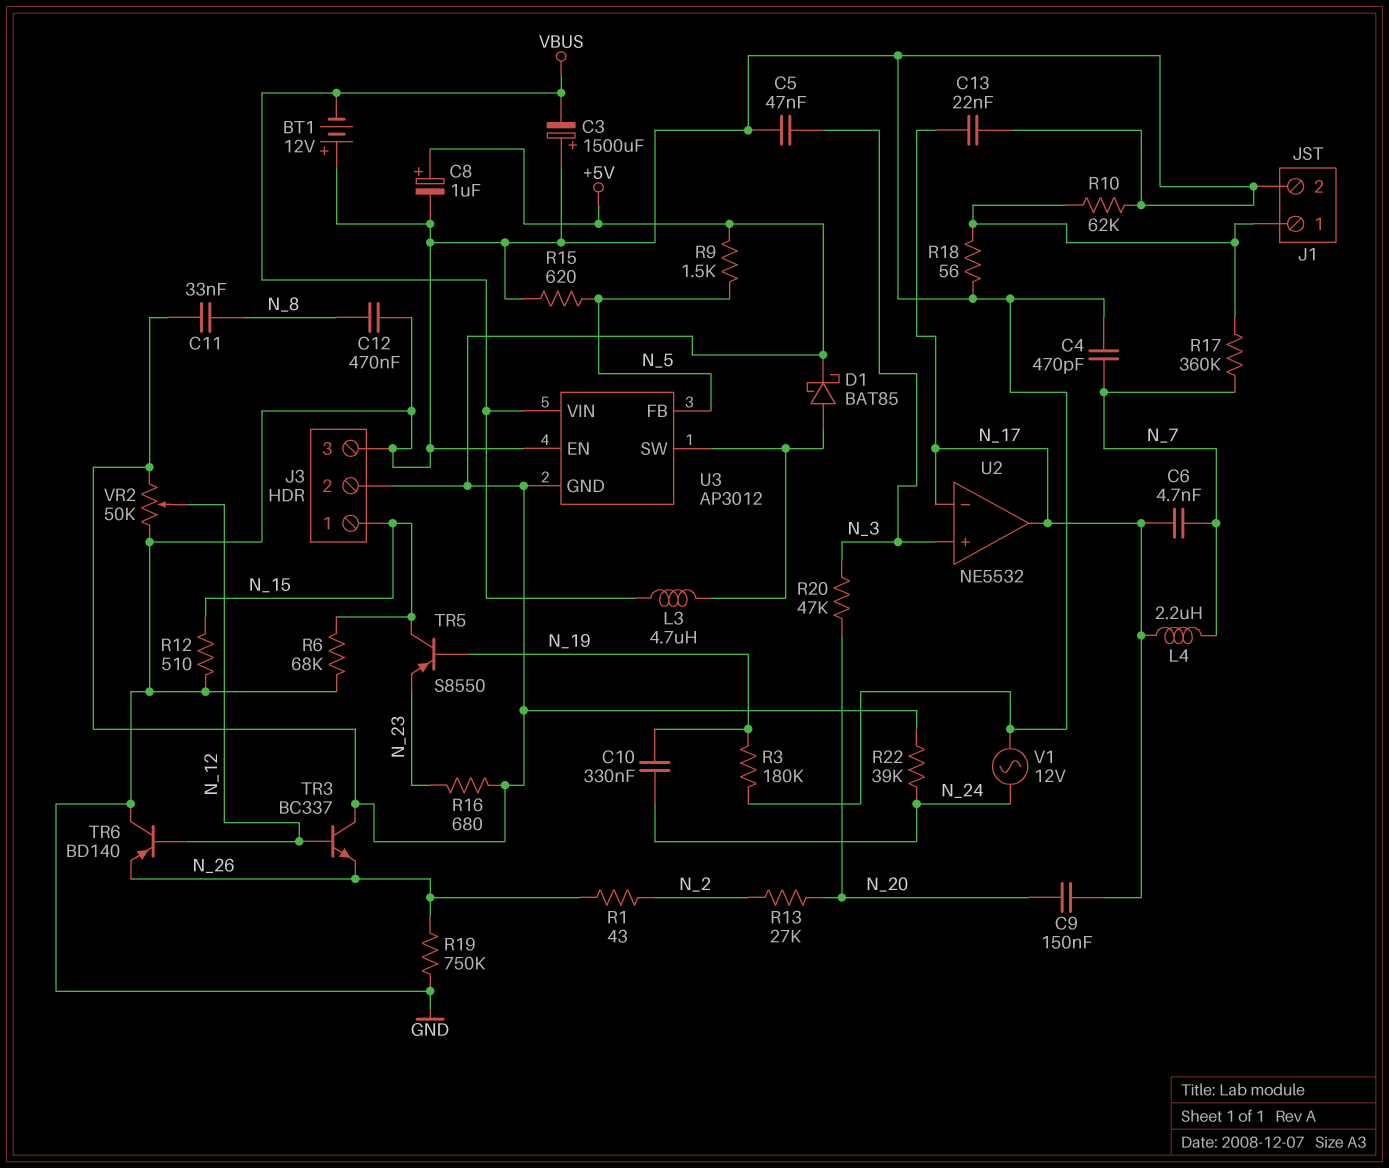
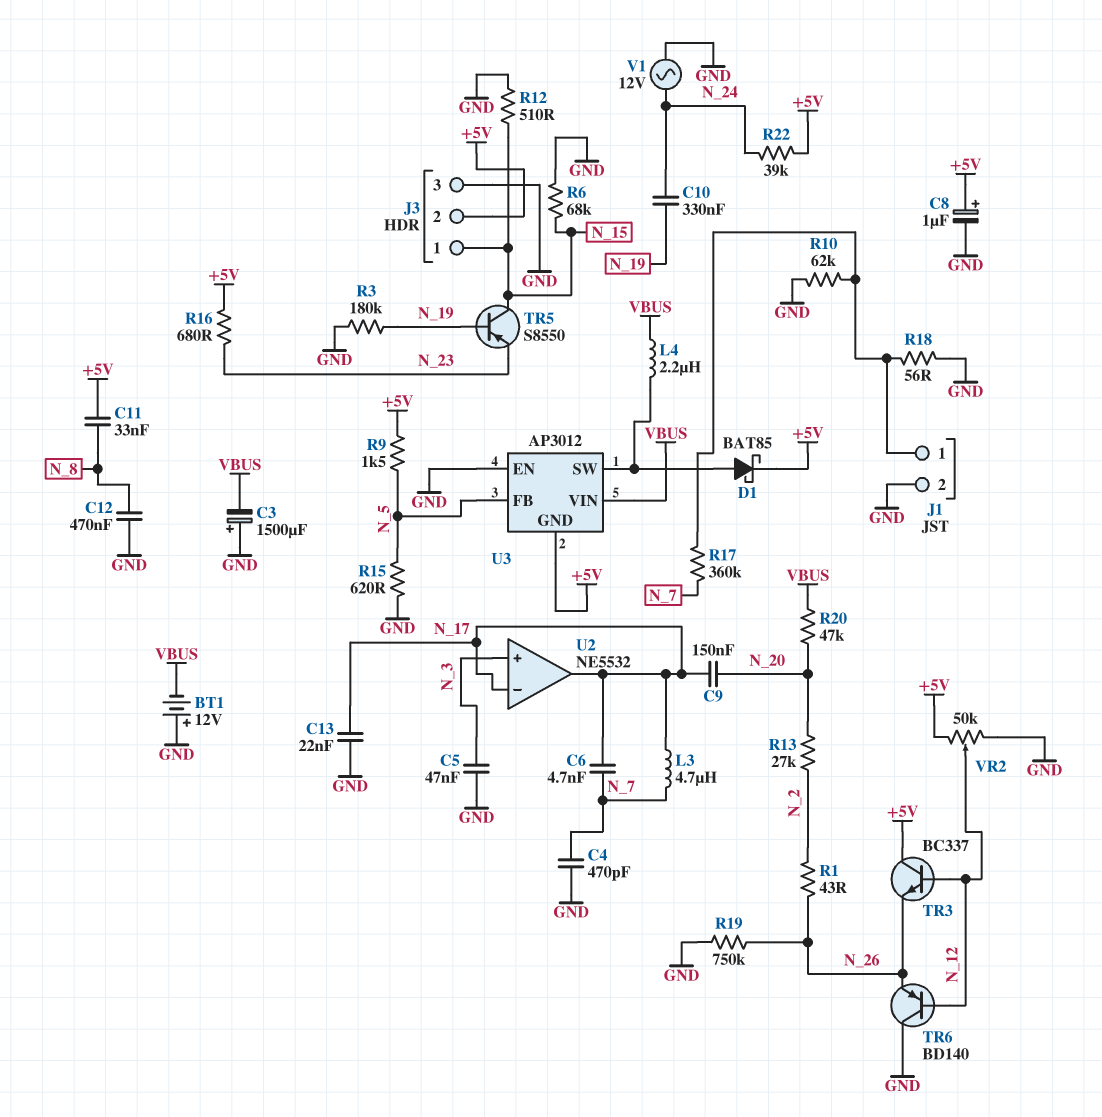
L3: 4.7uH (U3/SW, VBUS) -> 4.7uH (N_7, N_17)
L4: 2.2uH (N_7, N_17) -> 2.2uH (U3/SW, VBUS)
R20: 47k (N_3, N_20) -> 47k (N_20, VBUS)

